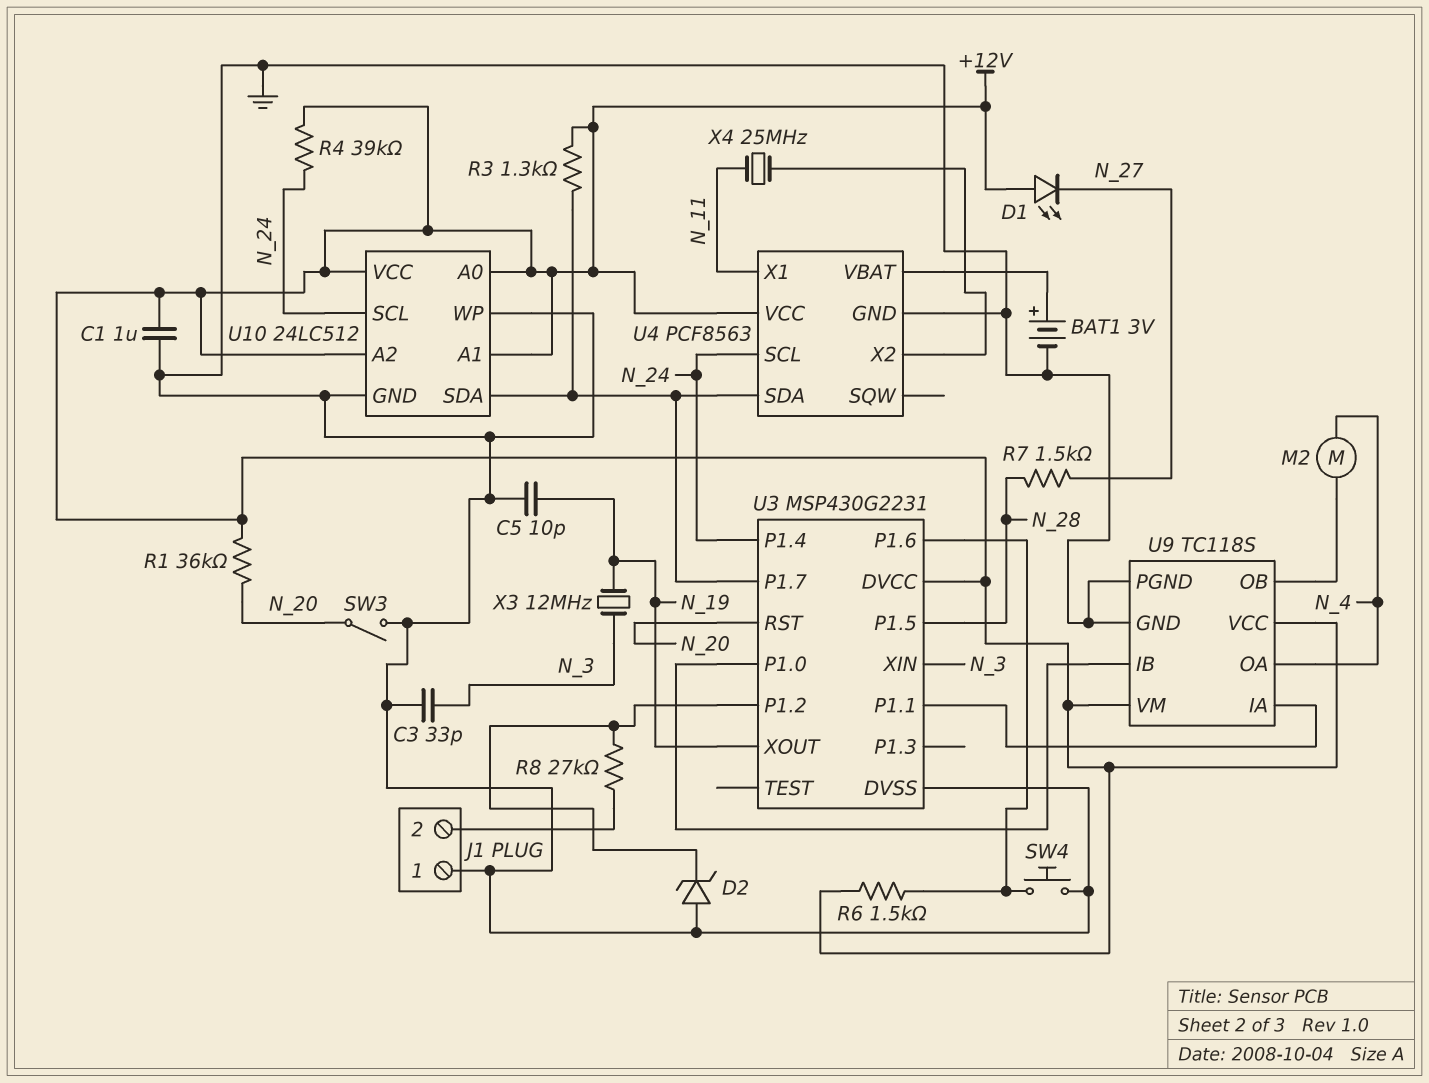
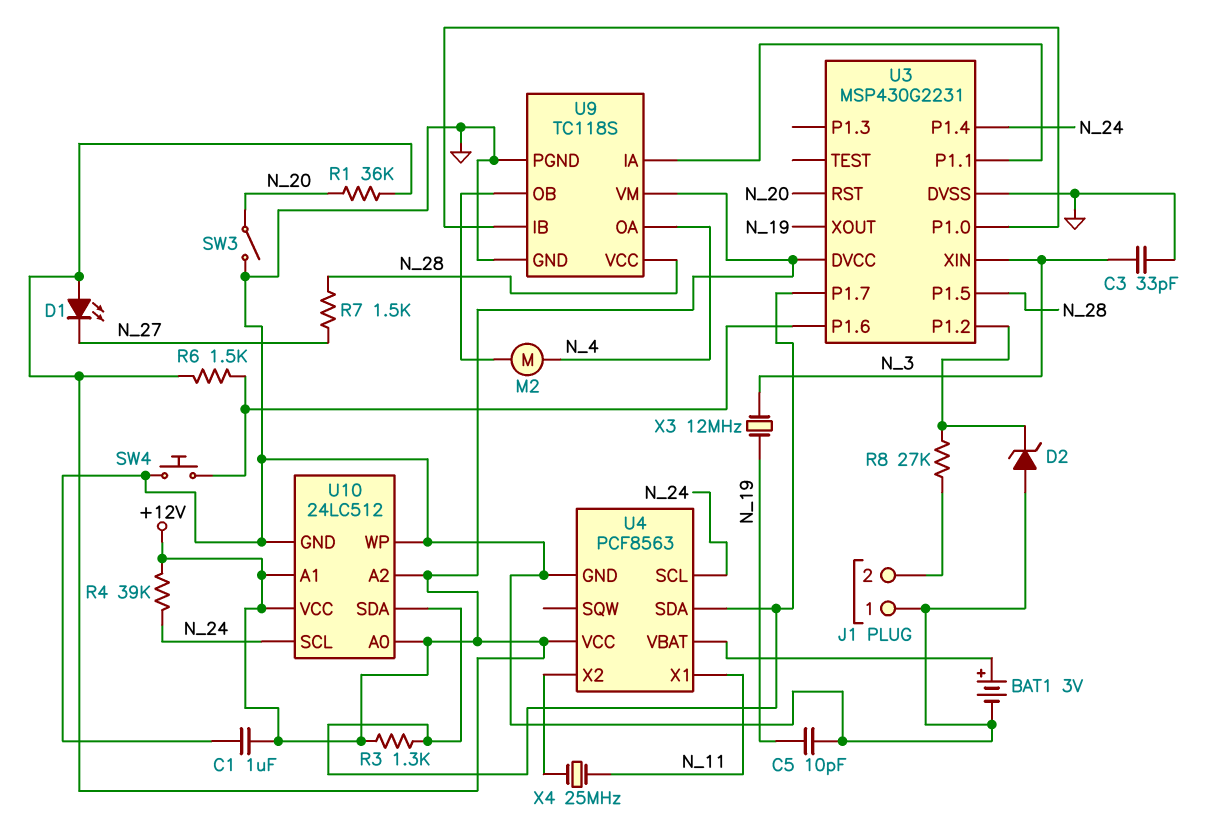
U9 pin VCC: +12V -> N_28

